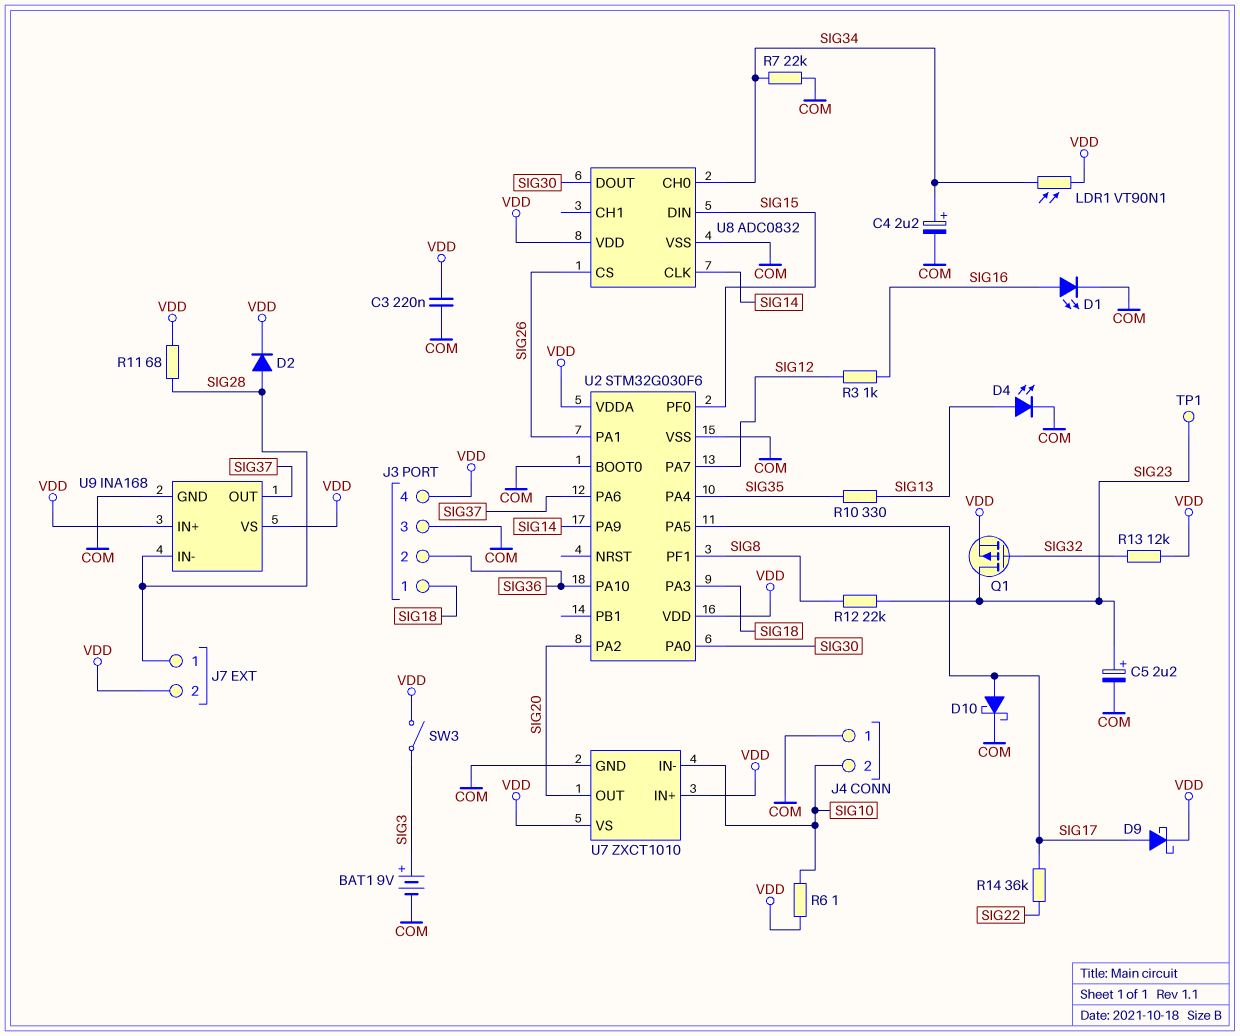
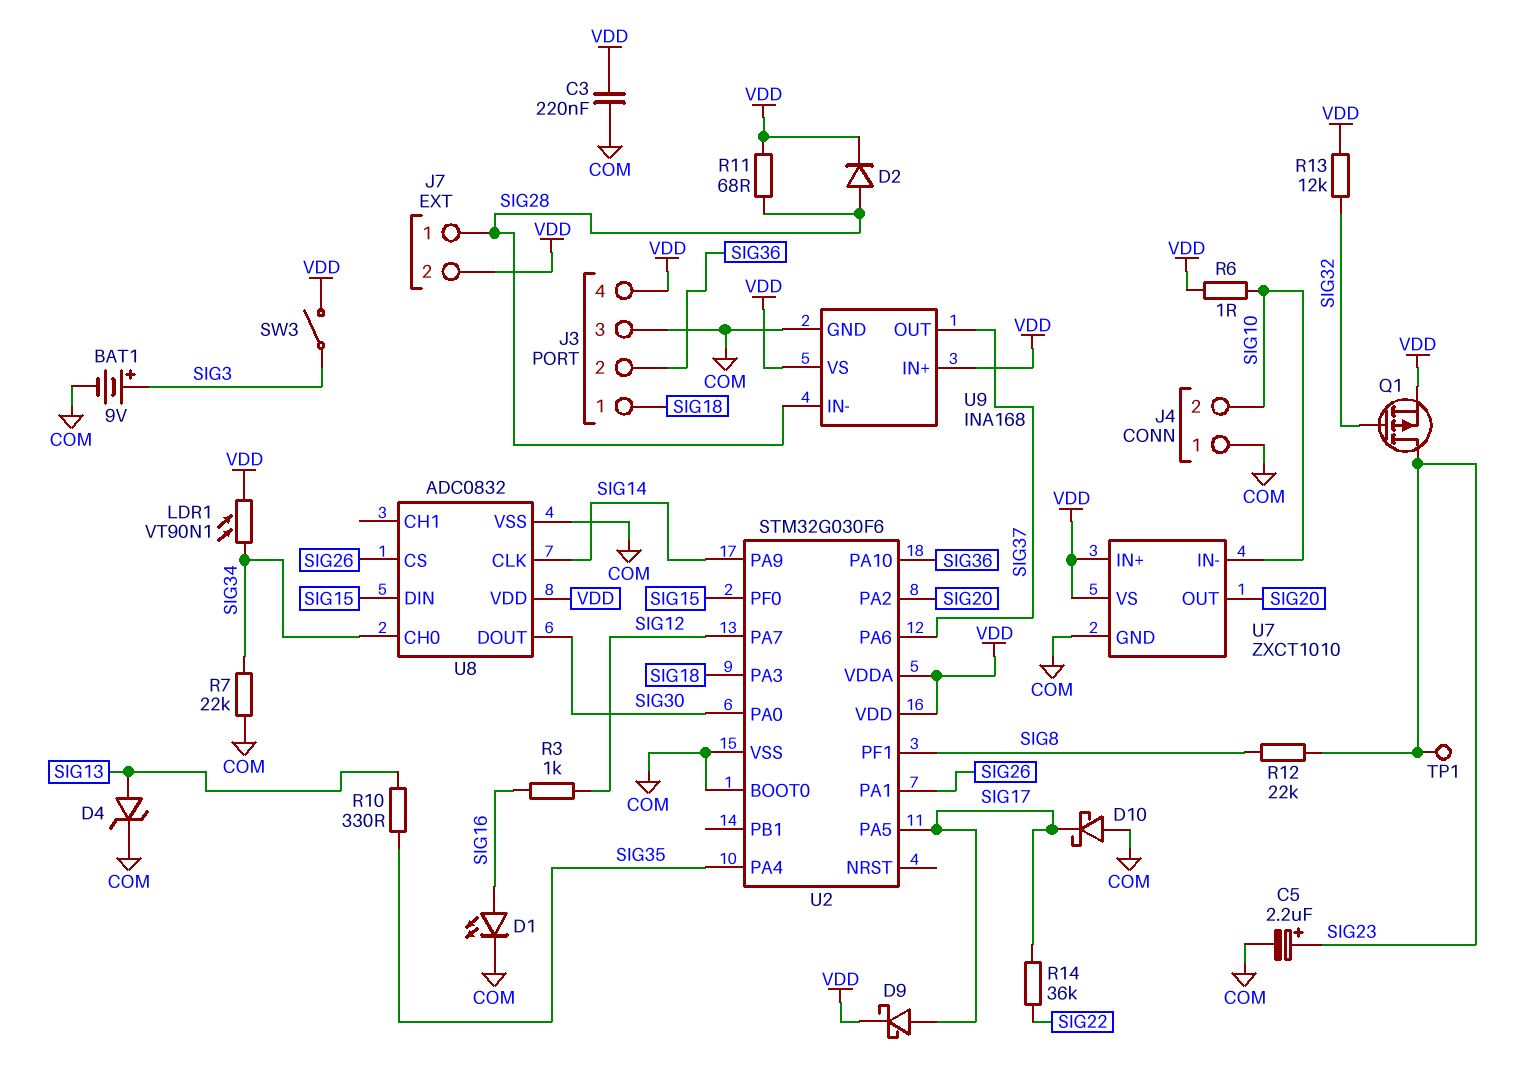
C4: 2.2uF (plus SIG34, minus COM) -> none
D4: LED (A SIG13, K COM) -> zener (A SIG13, K COM)
D10: schottky (A SIG17, K COM) -> schottky (A COM, K SIG17)

